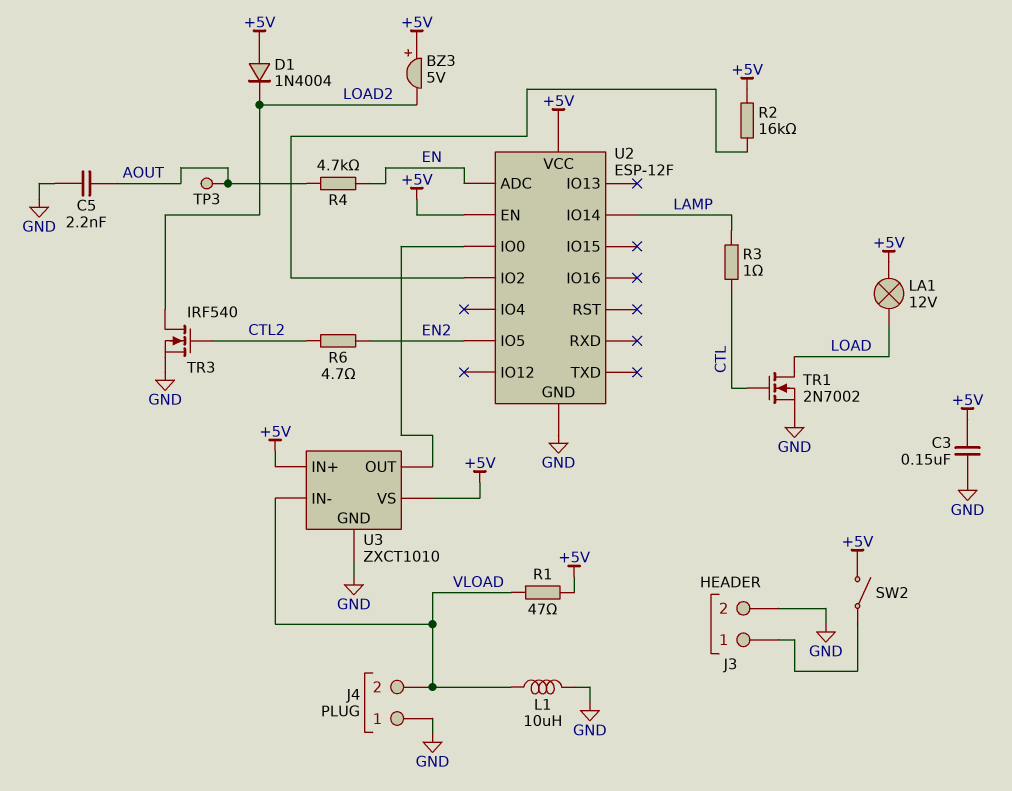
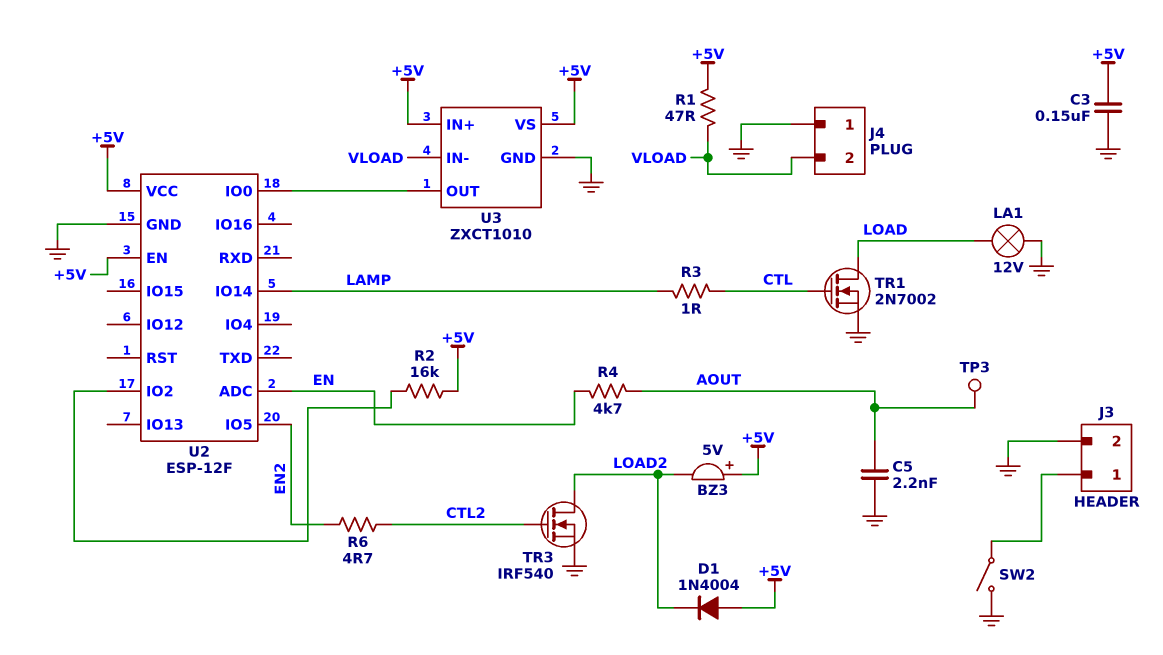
L1: 10uH (GND, VLOAD) -> none
LA1: lamp 12V (+5V, LOAD) -> lamp 12V (GND, LOAD)
SW2: switch (+5V, J3/1) -> switch (GND, J3/1)

